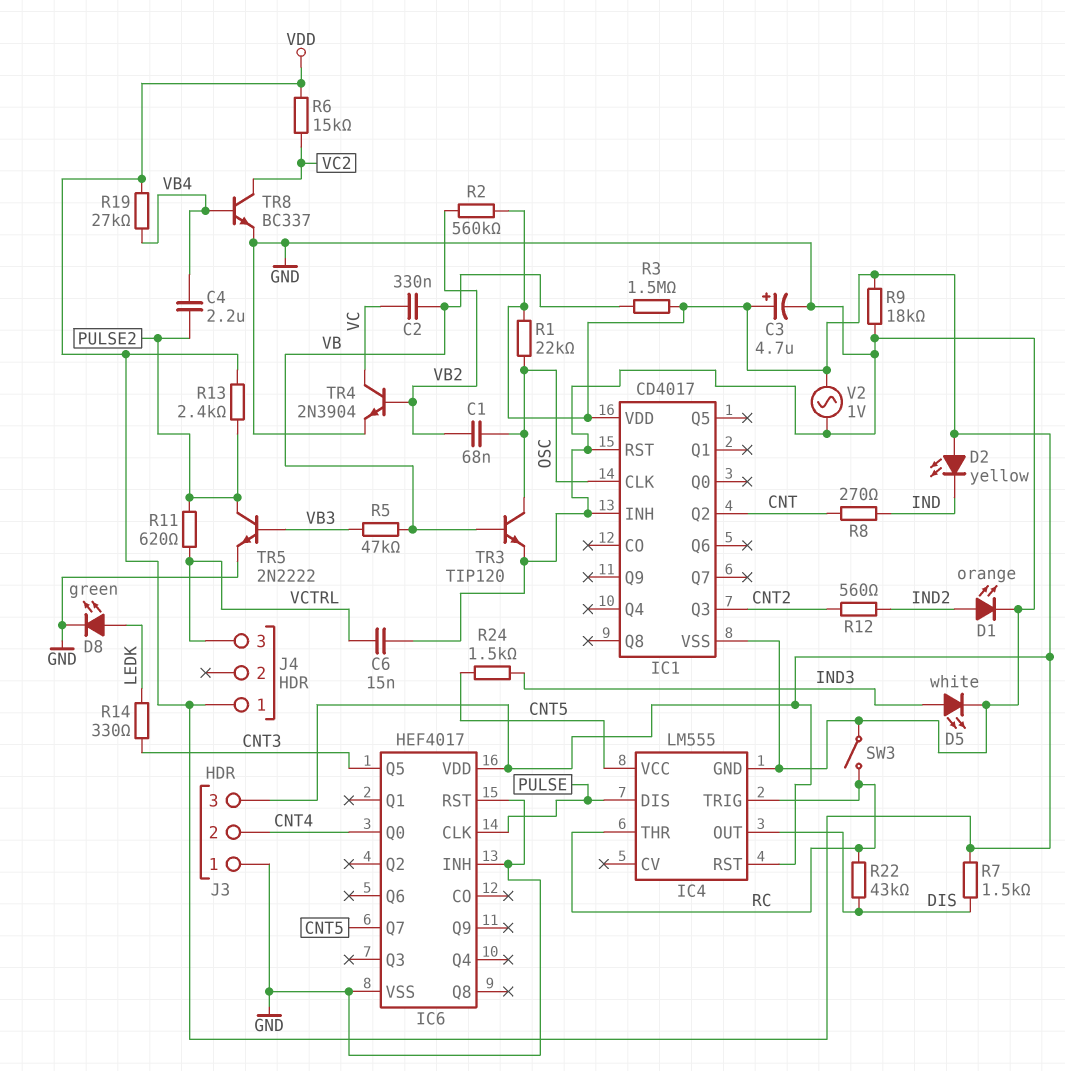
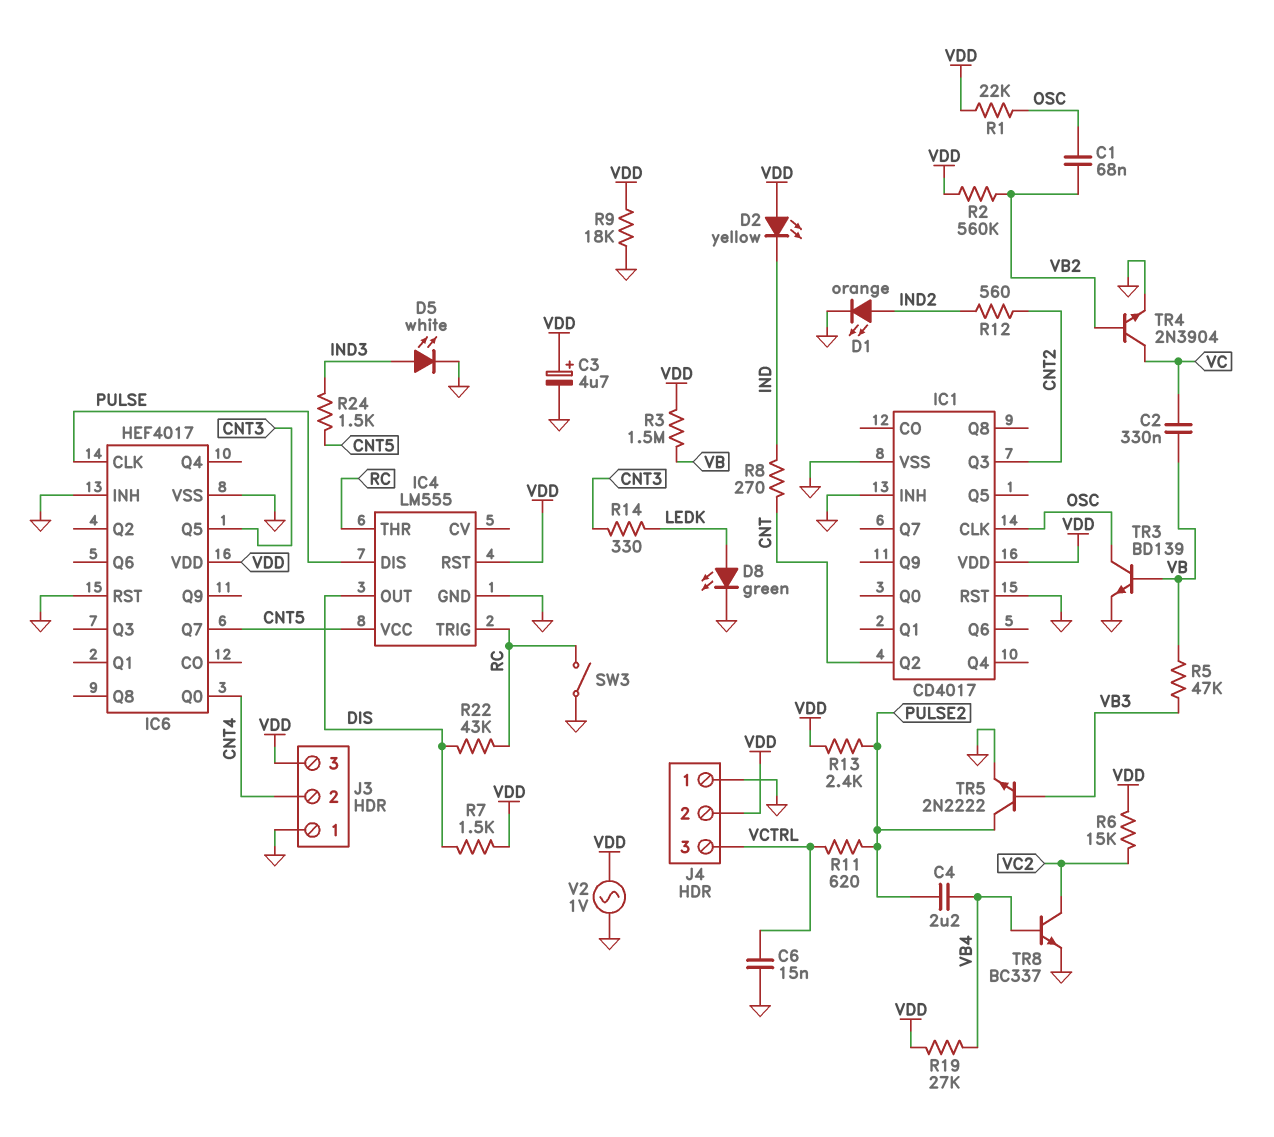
J4 pin 1: VDD -> GND
J4 pin 2: none -> VDD
TR3: NPN TIP120 (B VB, C OSC, E GND) -> NPN BD139 (B VB, C OSC, E GND)

